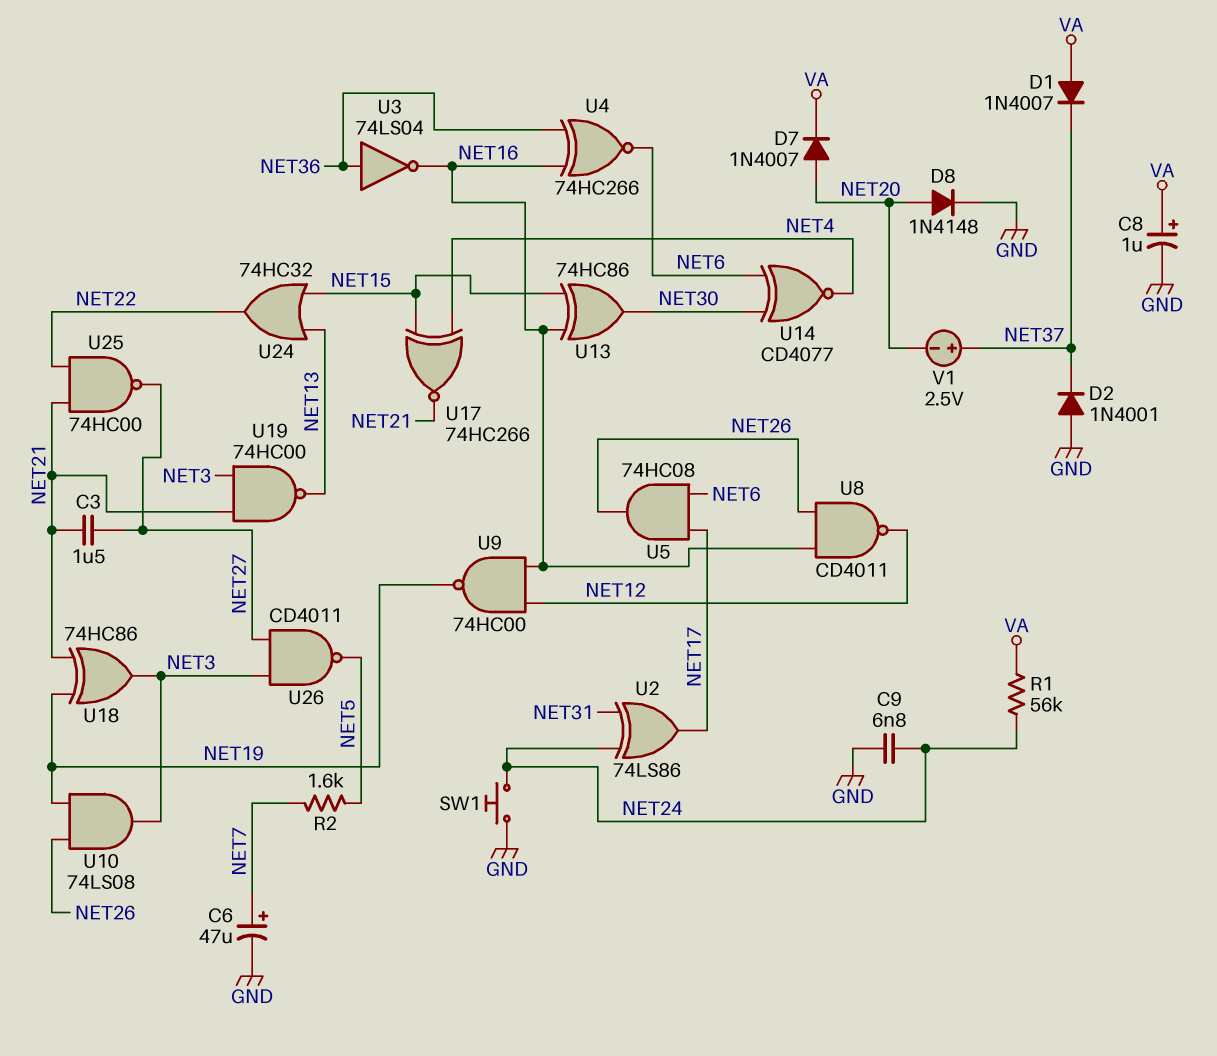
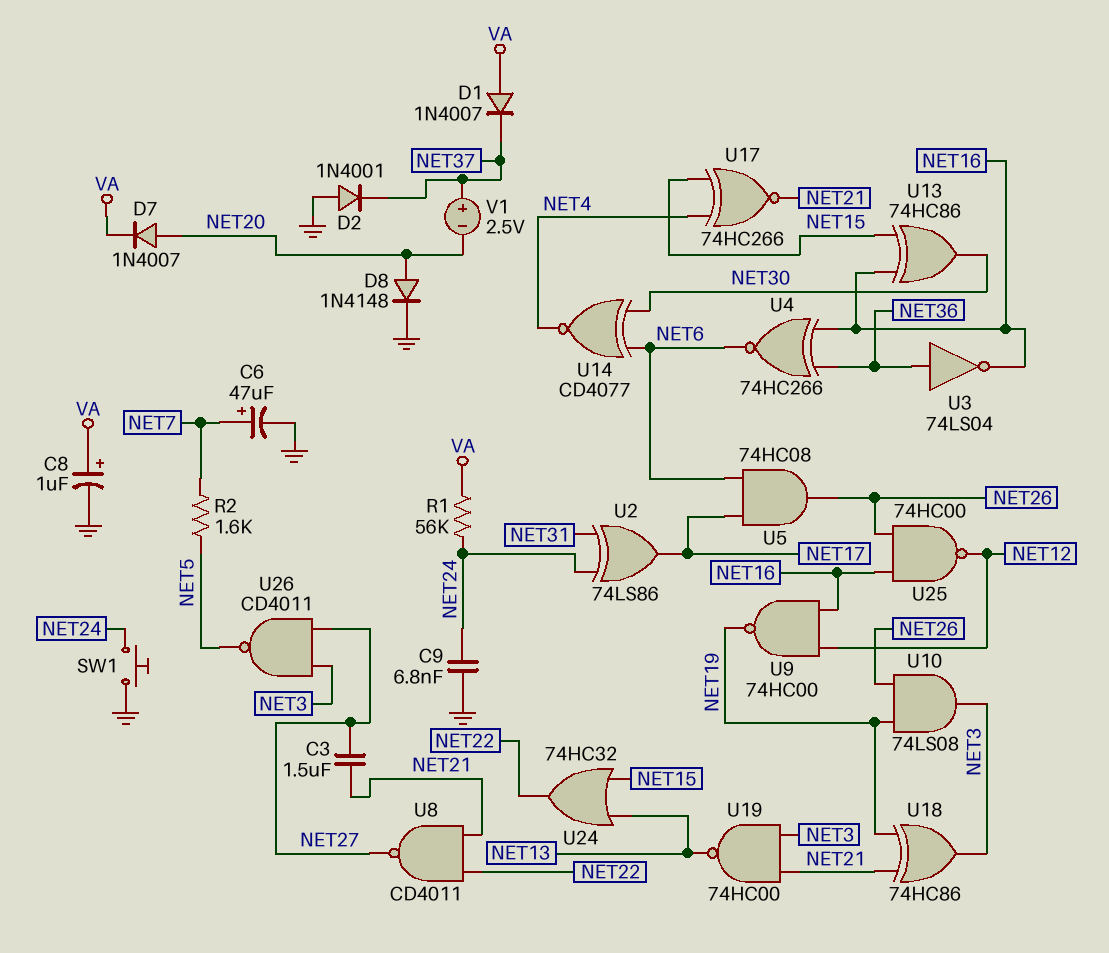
U8: NAND CD4011 (in NET16, in NET26, out NET12) -> NAND CD4011 (in NET21, in NET22, out NET27)
U25: NAND 74HC00 (in NET21, in NET22, out NET27) -> NAND 74HC00 (in NET16, in NET26, out NET12)

